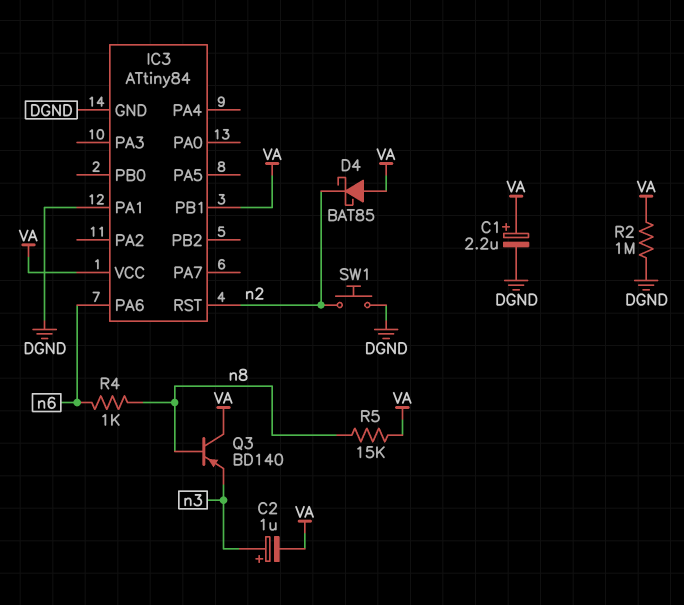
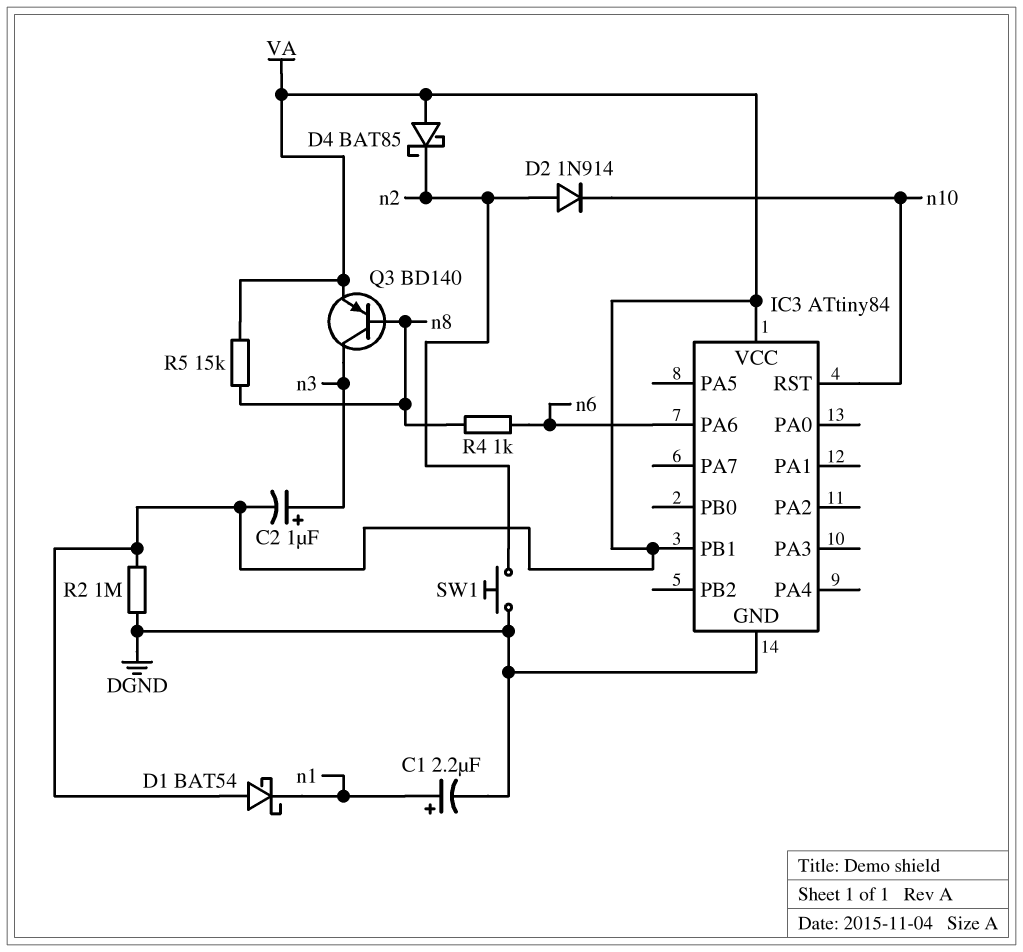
C1: 2.2uF (plus VA, minus DGND) -> 2.2uF (plus n1, minus DGND)
D1: none -> schottky BAT54 (A VA, K n1)
D2: none -> diode 1N914 (A n2, K n10)
IC3 pin PA1: DGND -> none
IC3 pin RST: n2 -> n10
Q3: PNP BD140 (B n8, C VA, E n3) -> PNP BD140 (B n8, C n3, E VA)

